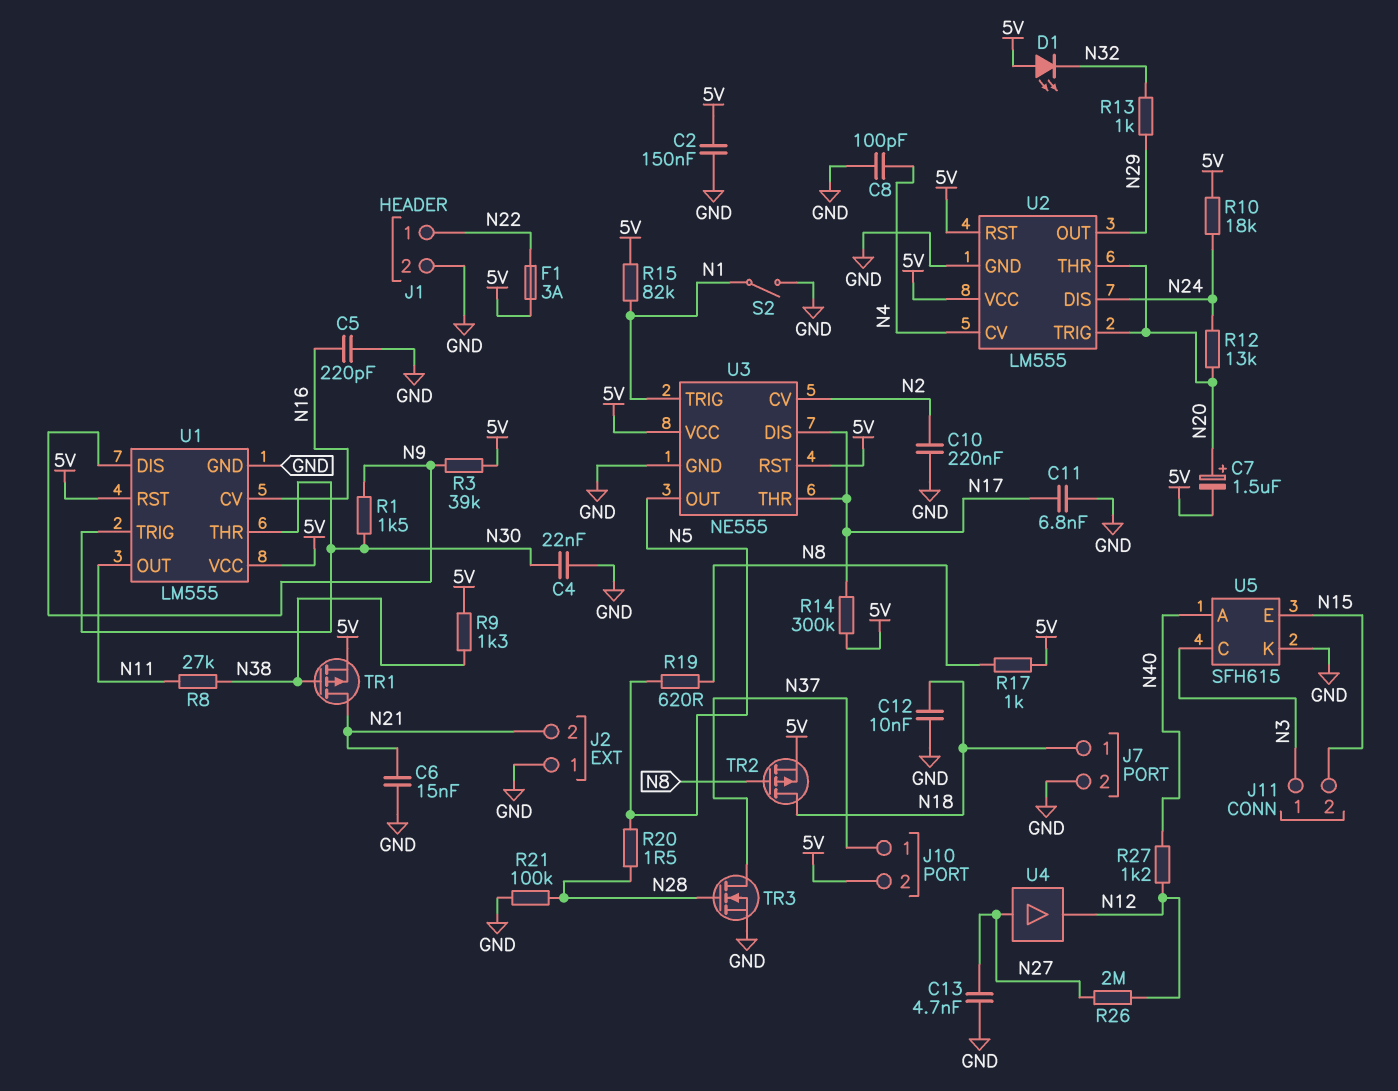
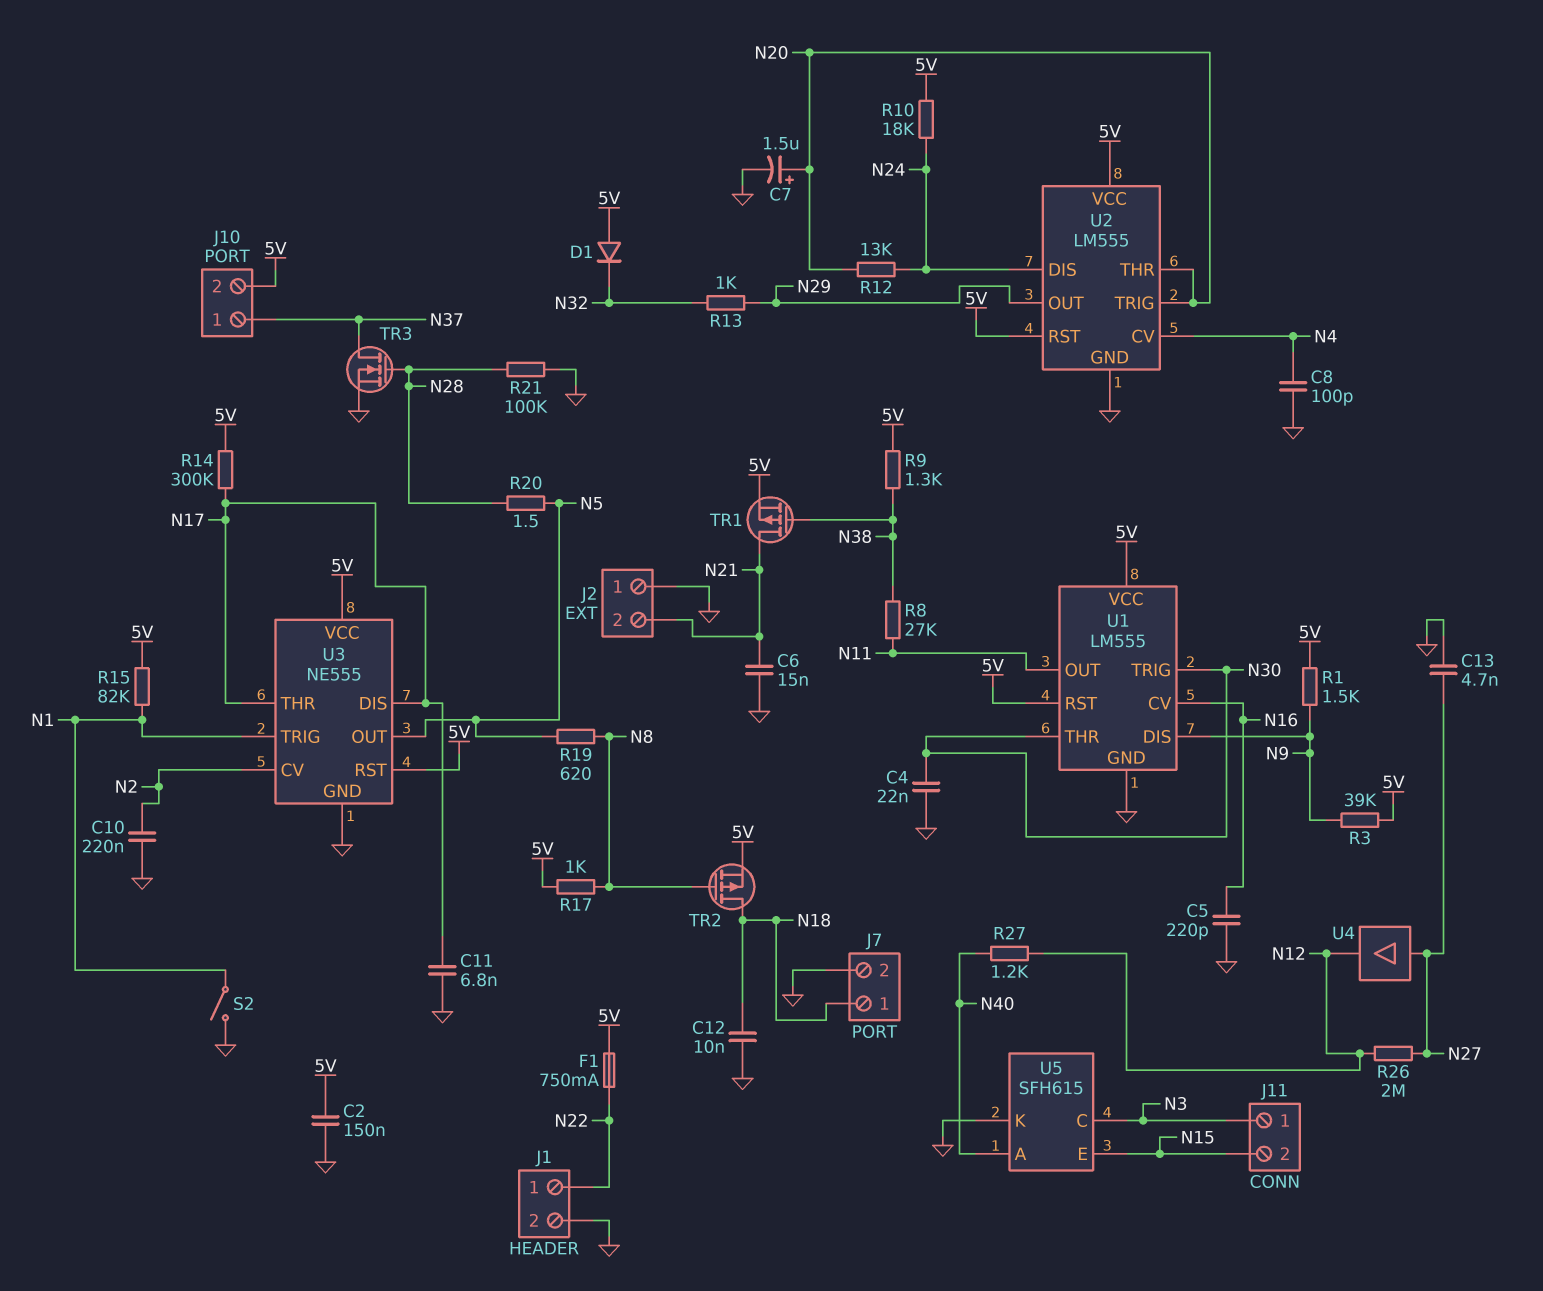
C7: 1.5uF (plus N20, minus 5V) -> 1.5uF (plus N20, minus GND)
D1: LED (A 5V, K N32) -> diode (A 5V, K N32)
F1: 3A (5V, N22) -> 750mA (5V, N22)
R1: 1.5k (N9, N30) -> 1.5k (5V, N9)

